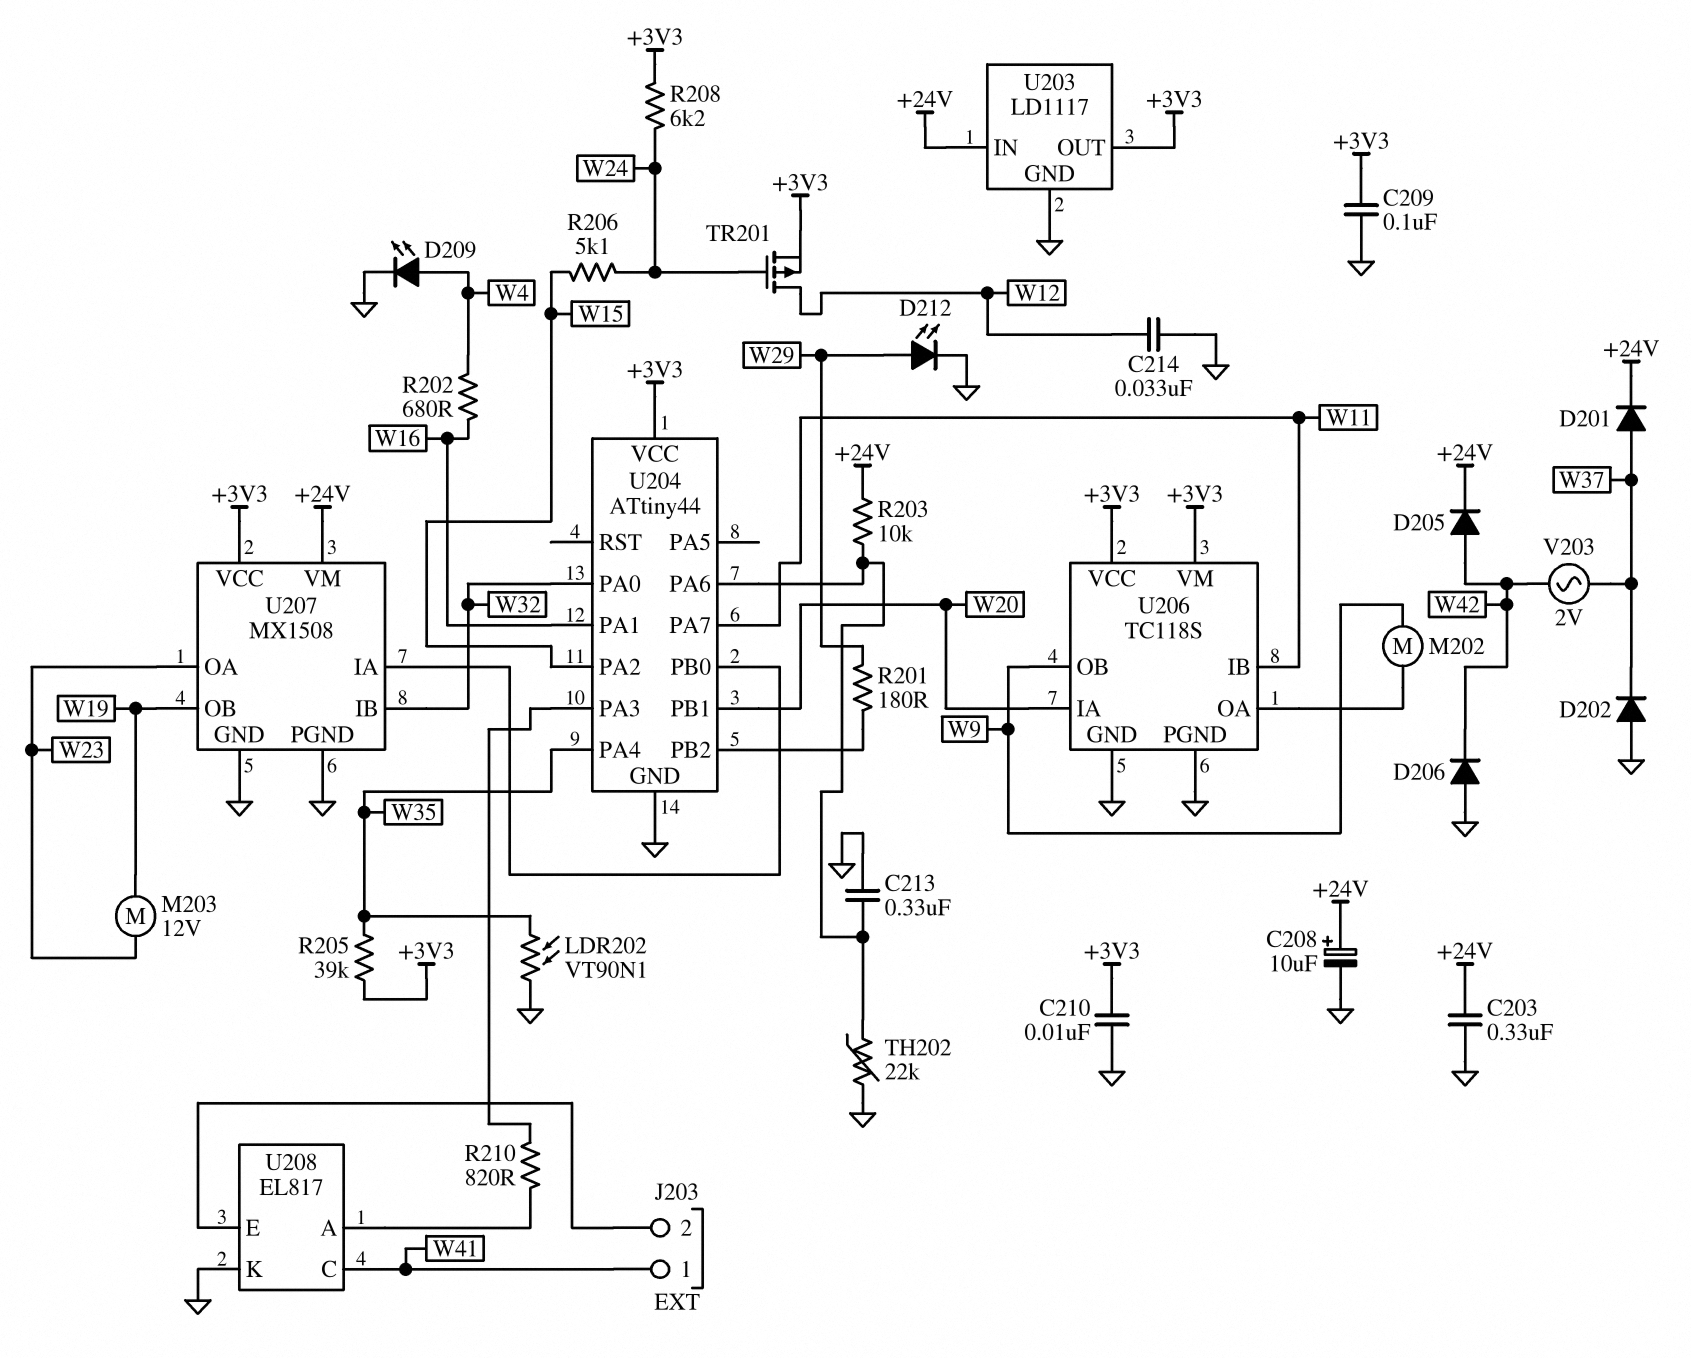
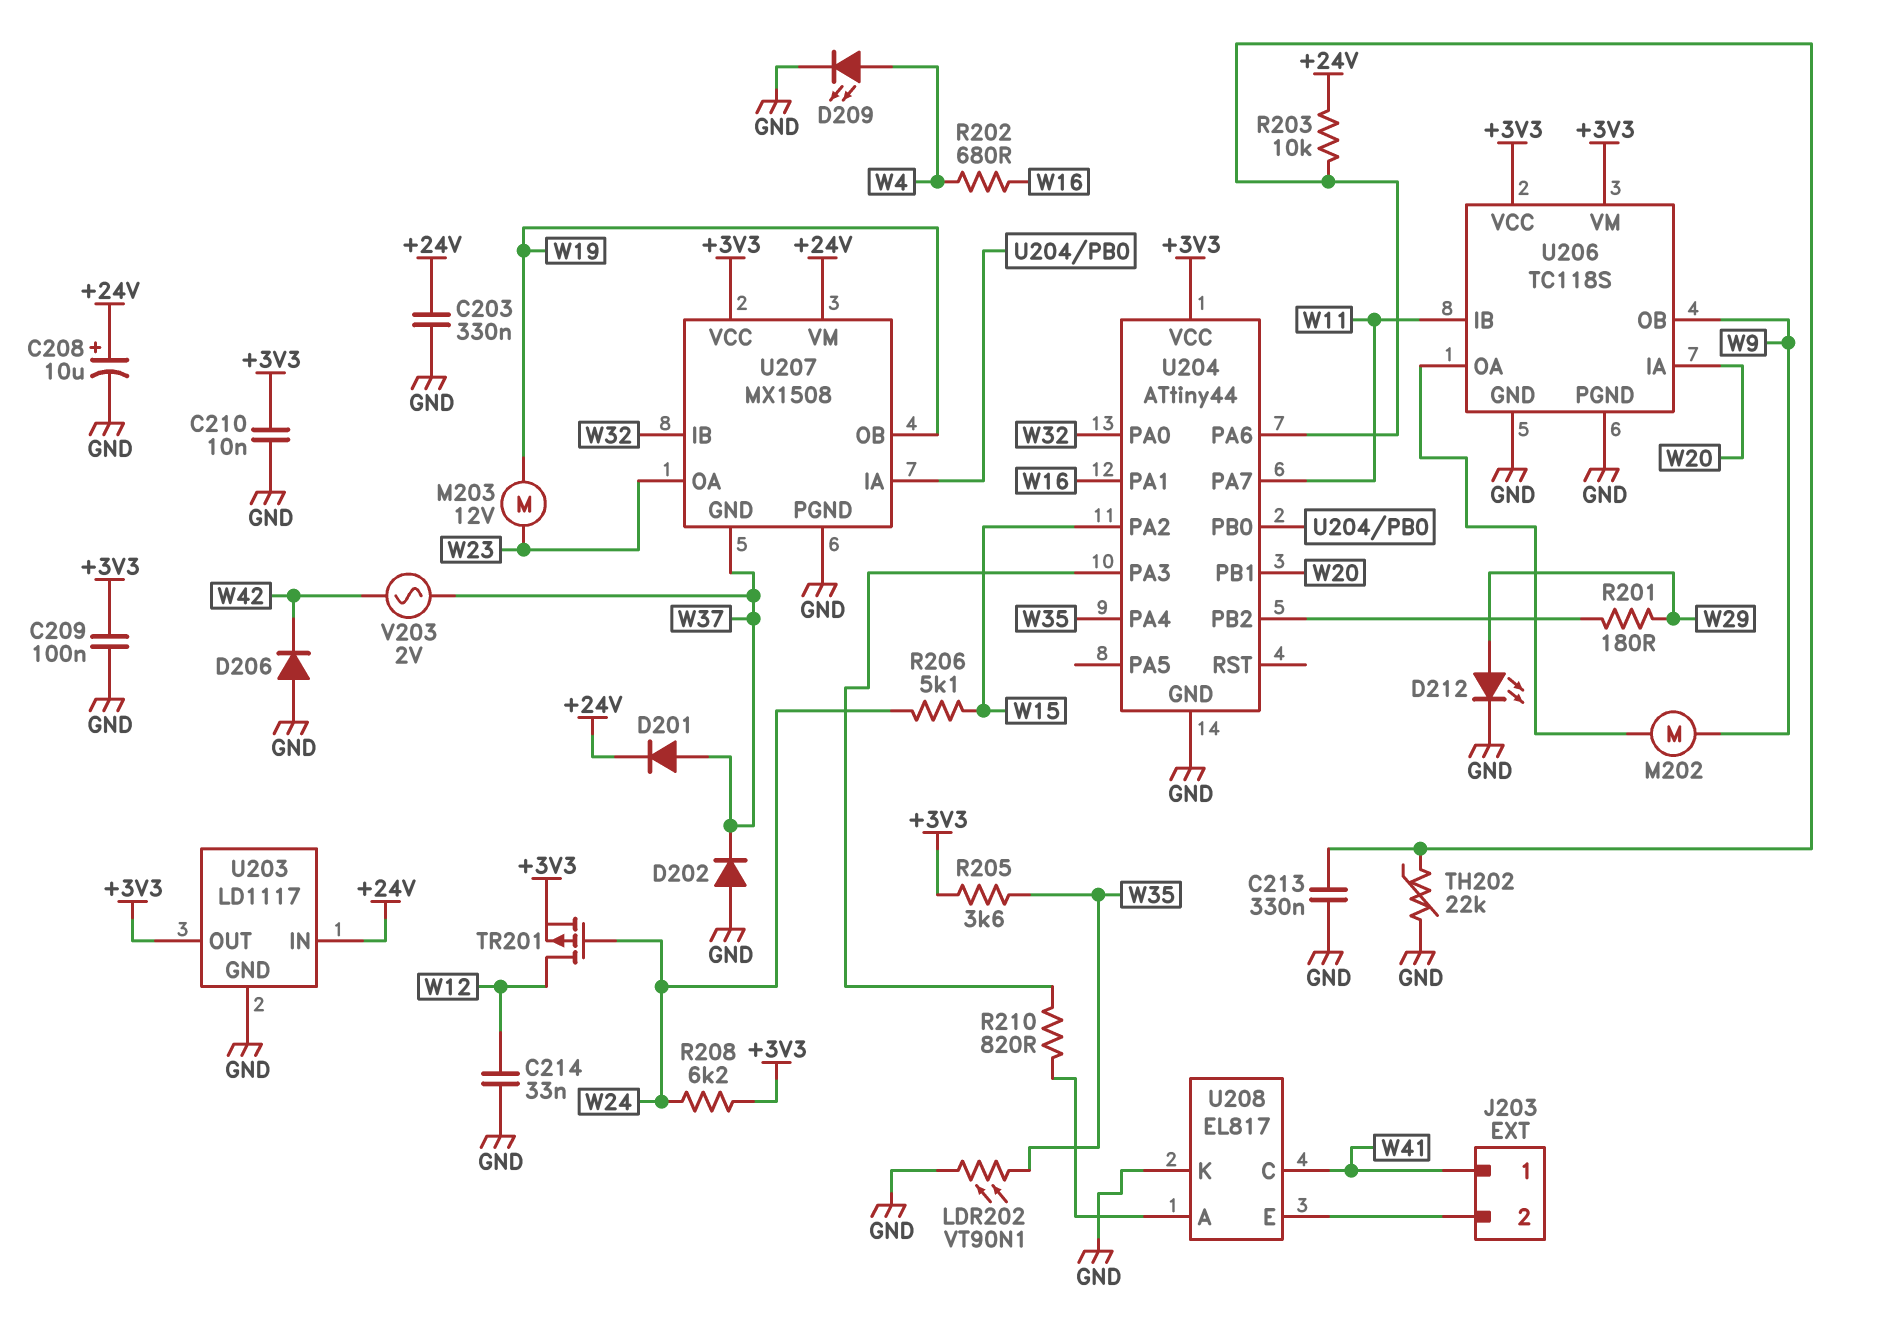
D205: diode (A W42, K +24V) -> none
R205: 39k (+3V3, W35) -> 3.6k (+3V3, W35)
U207 pin GND: GND -> W37

